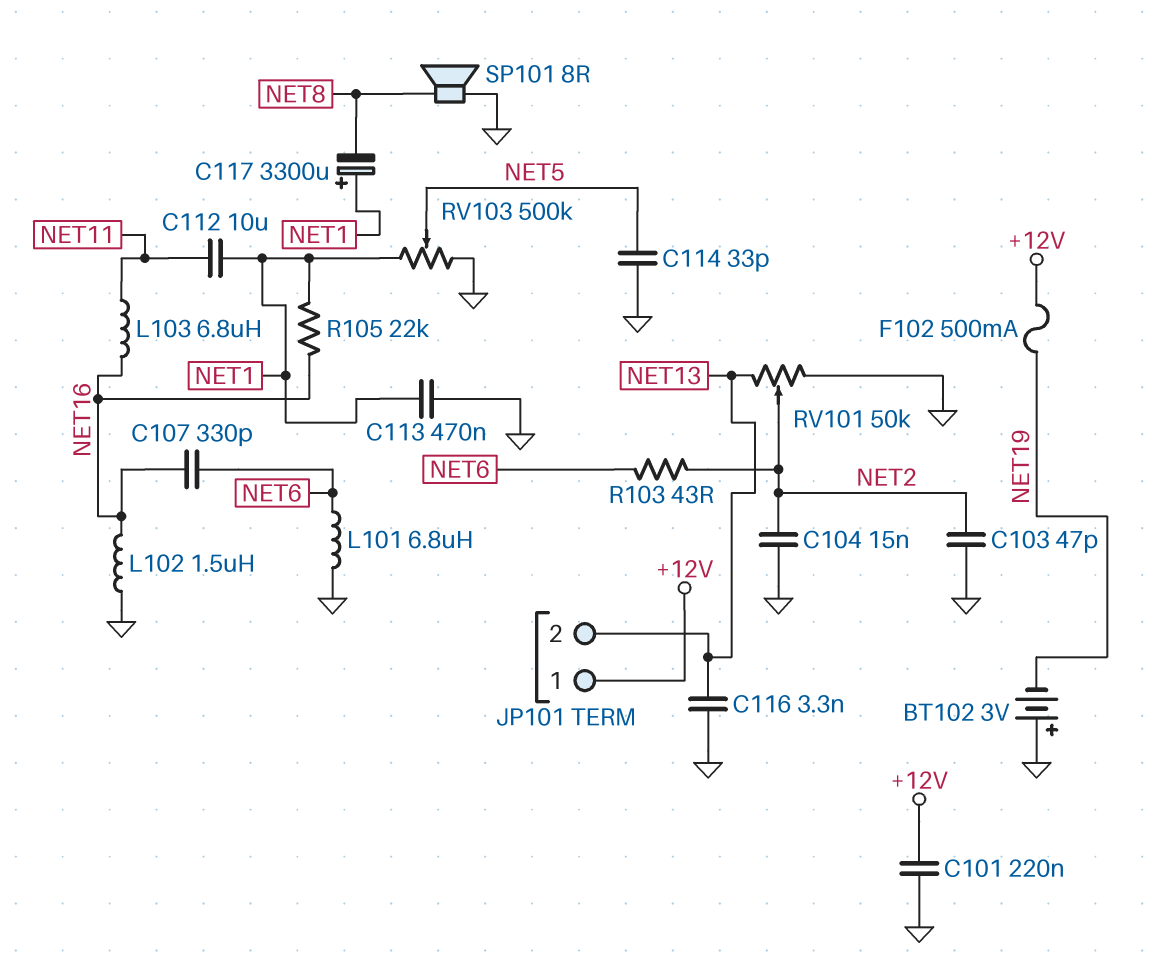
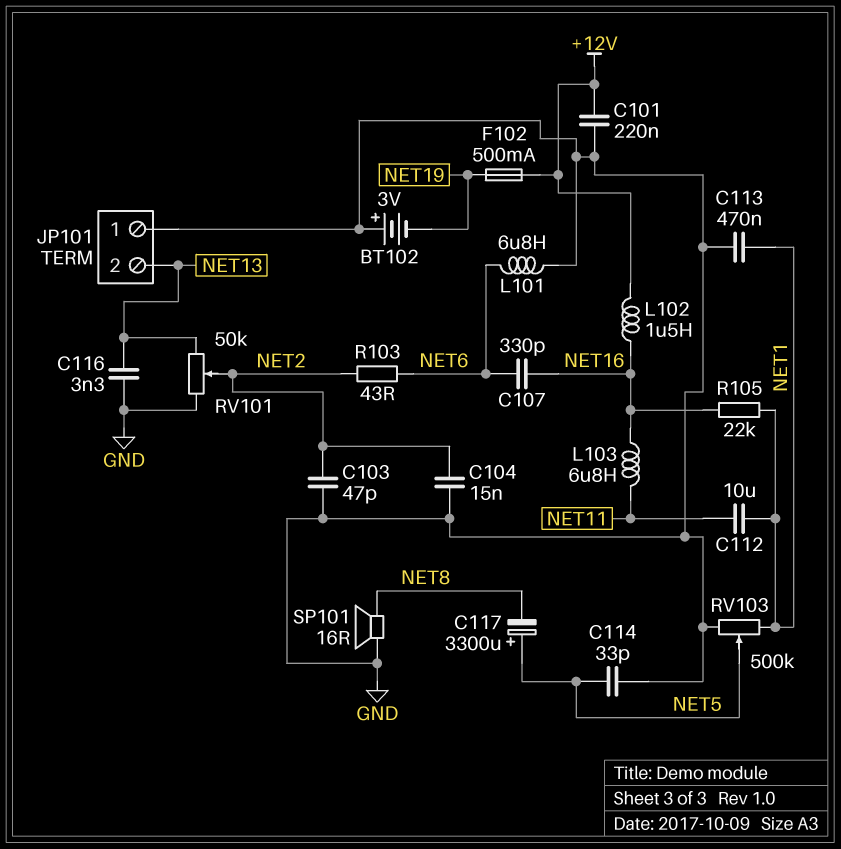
C117: 3300uF (plus NET1, minus NET8) -> 3300uF (plus NET5, minus NET8)
JP101 pin 1: +12V -> GND
L102: 1.5uH (GND, NET16) -> 1.5uH (+12V, NET16)
SP101: speaker 8R (GND, NET8) -> speaker 16R (GND, NET8)

